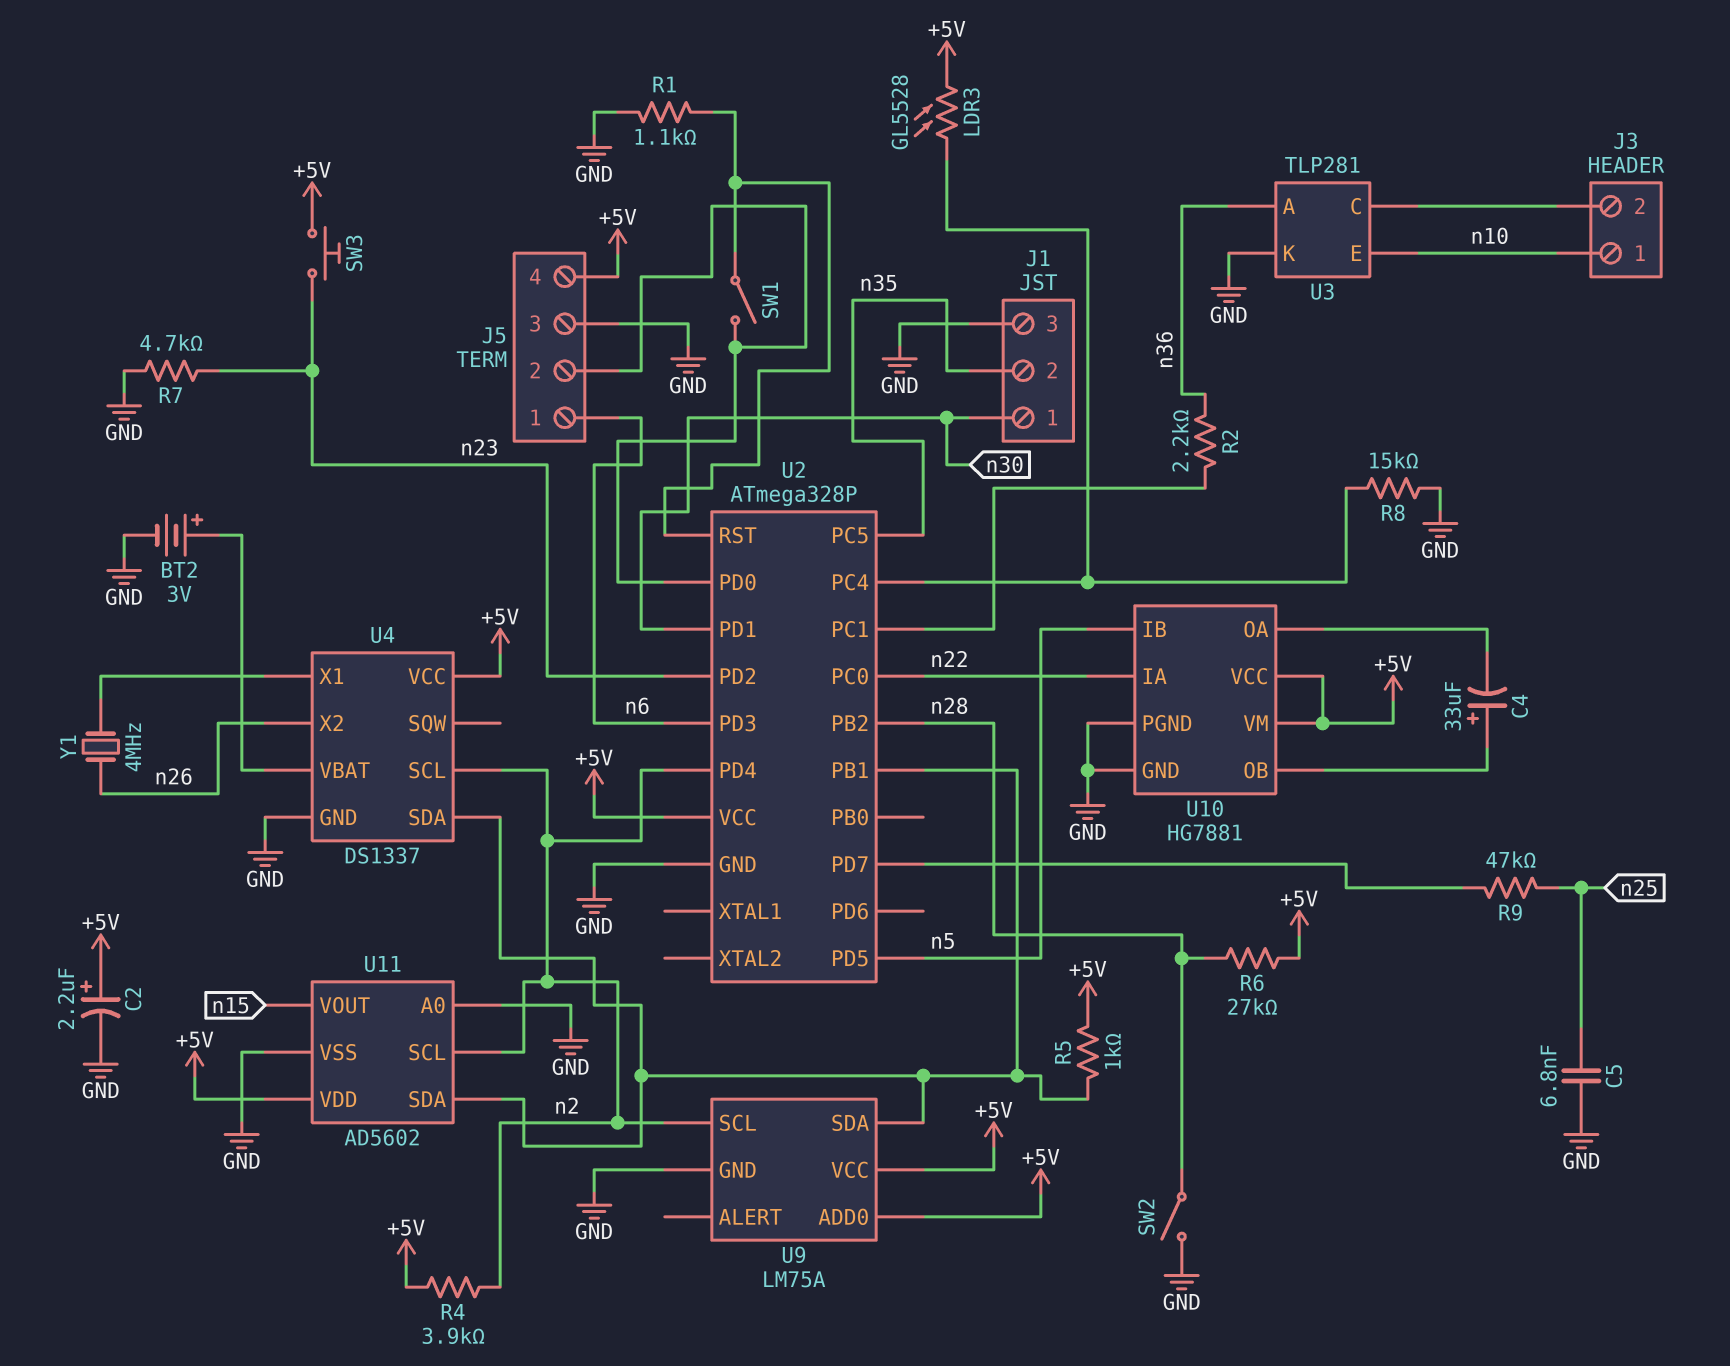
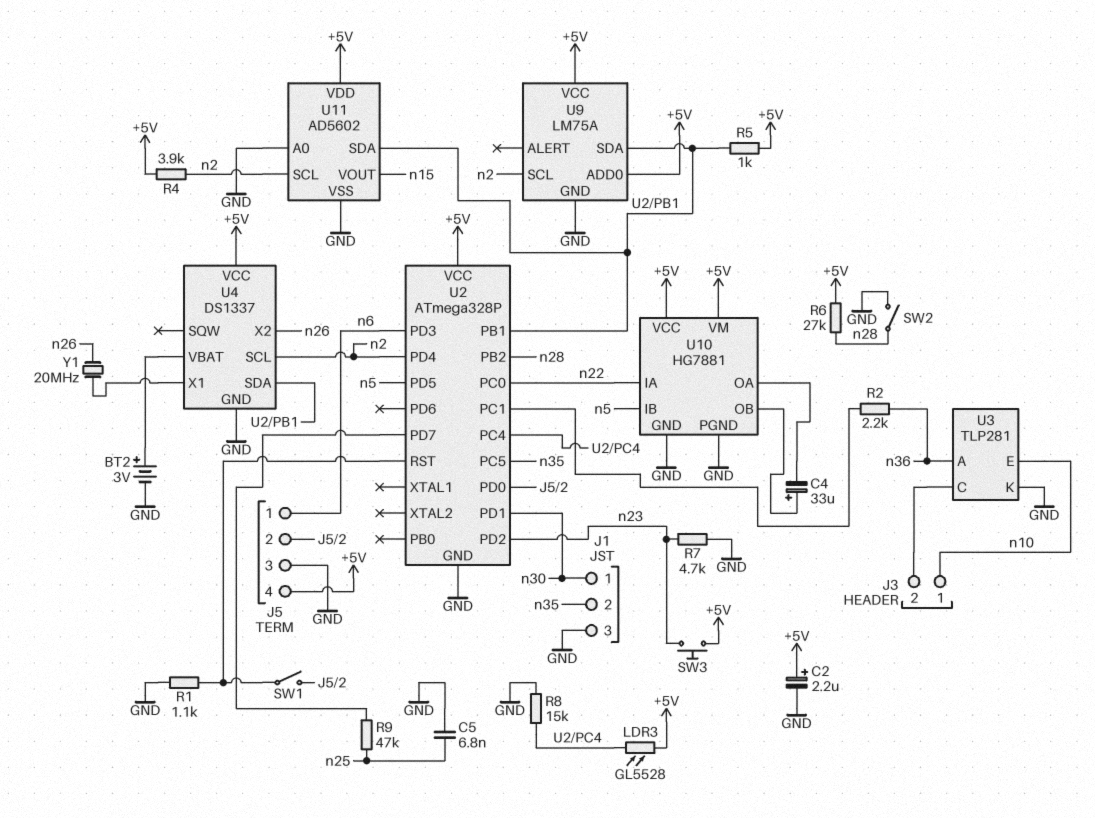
Y1: 4MHz (U4/X1, n26) -> 20MHz (U4/X1, n26)

